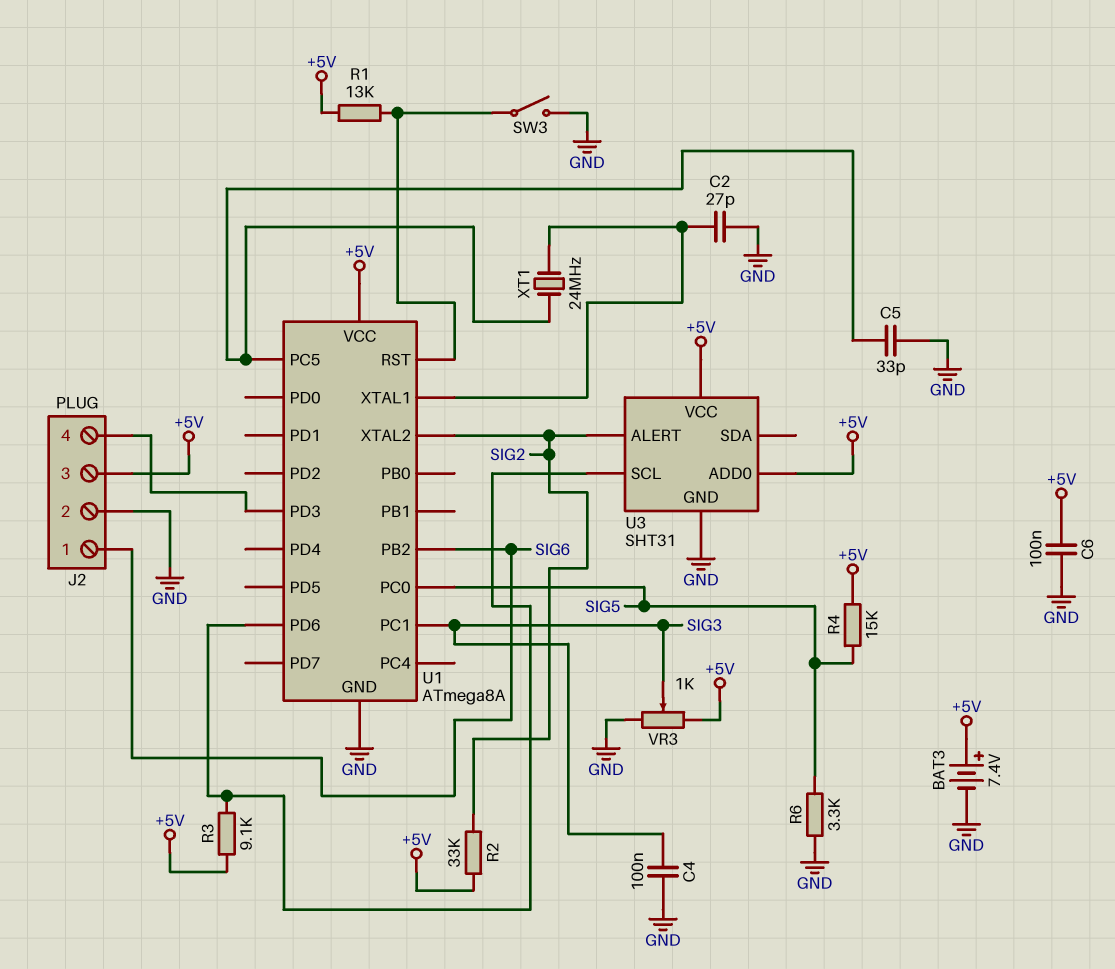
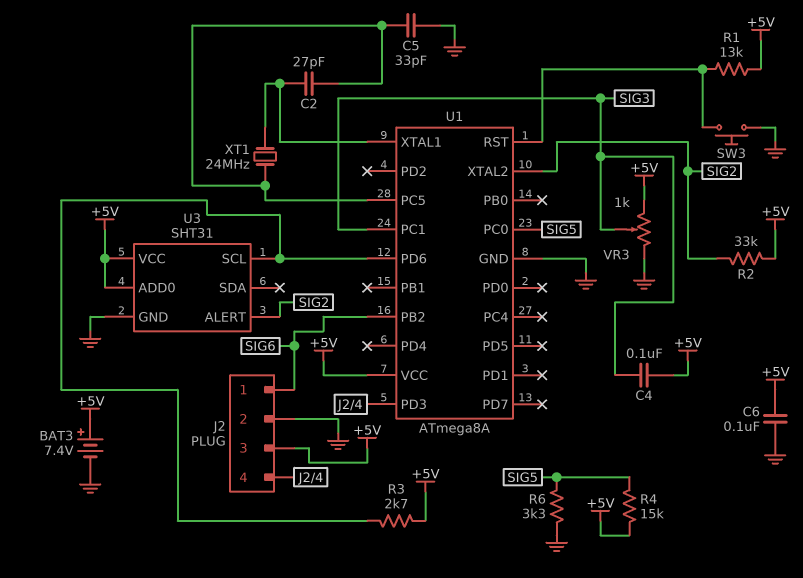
C2: 27pF (GND, U1/XTAL1) -> 27pF (U1/PC5, U1/XTAL1)
C4: 100nF (GND, SIG3) -> 100nF (+5V, SIG3)
R3: 9.1k (+5V, U1/PD6) -> 2.7k (+5V, U1/PD6)
SW3: switch (GND, U1/RST) -> button (GND, U1/RST)

